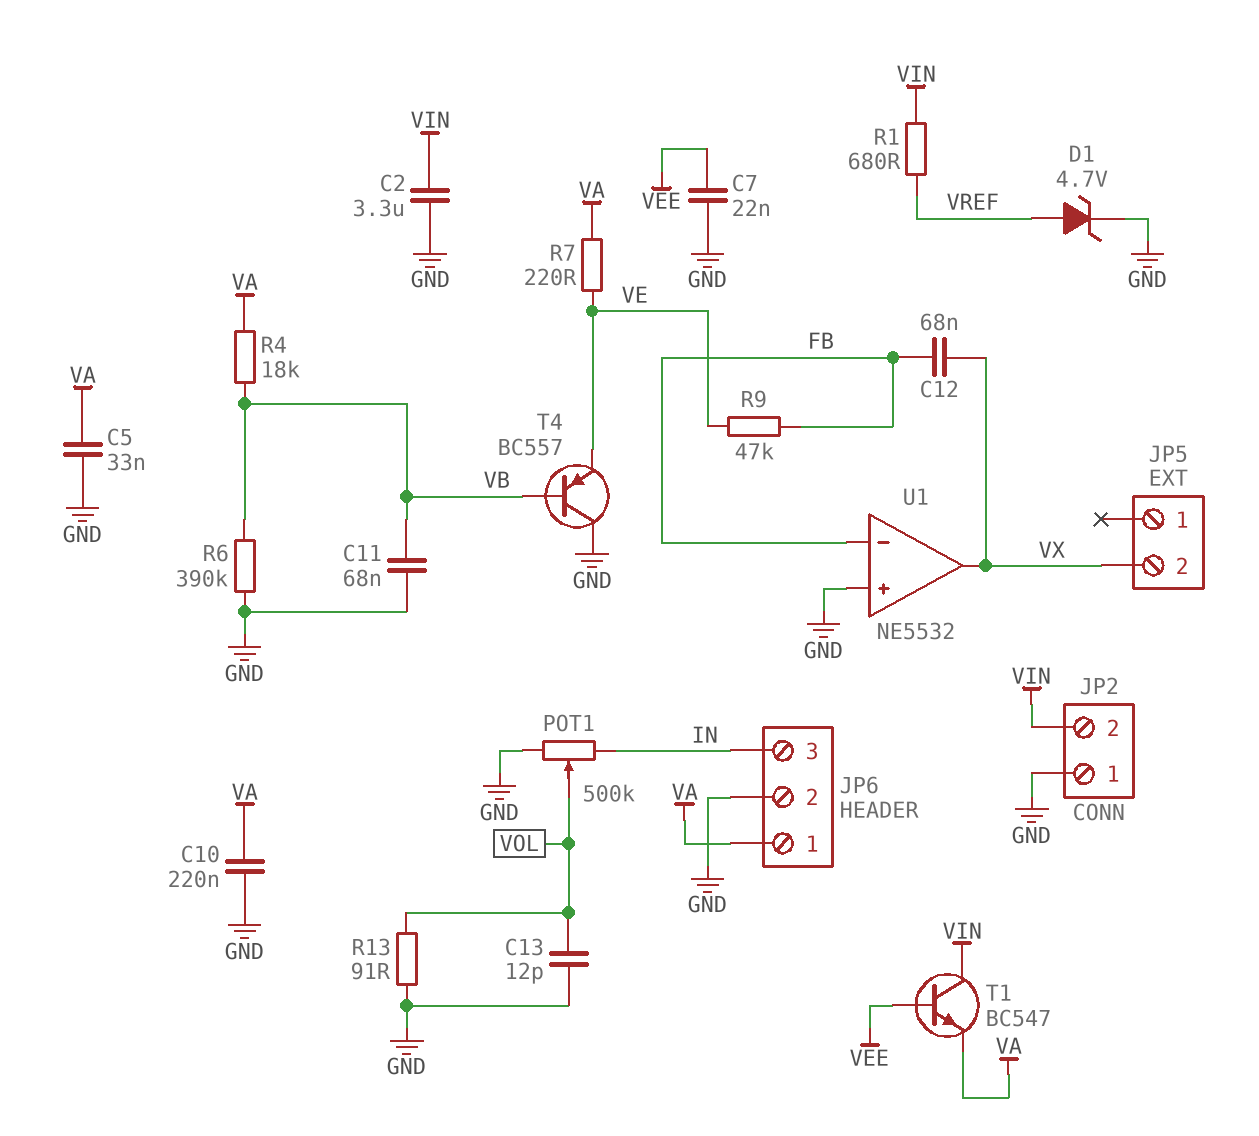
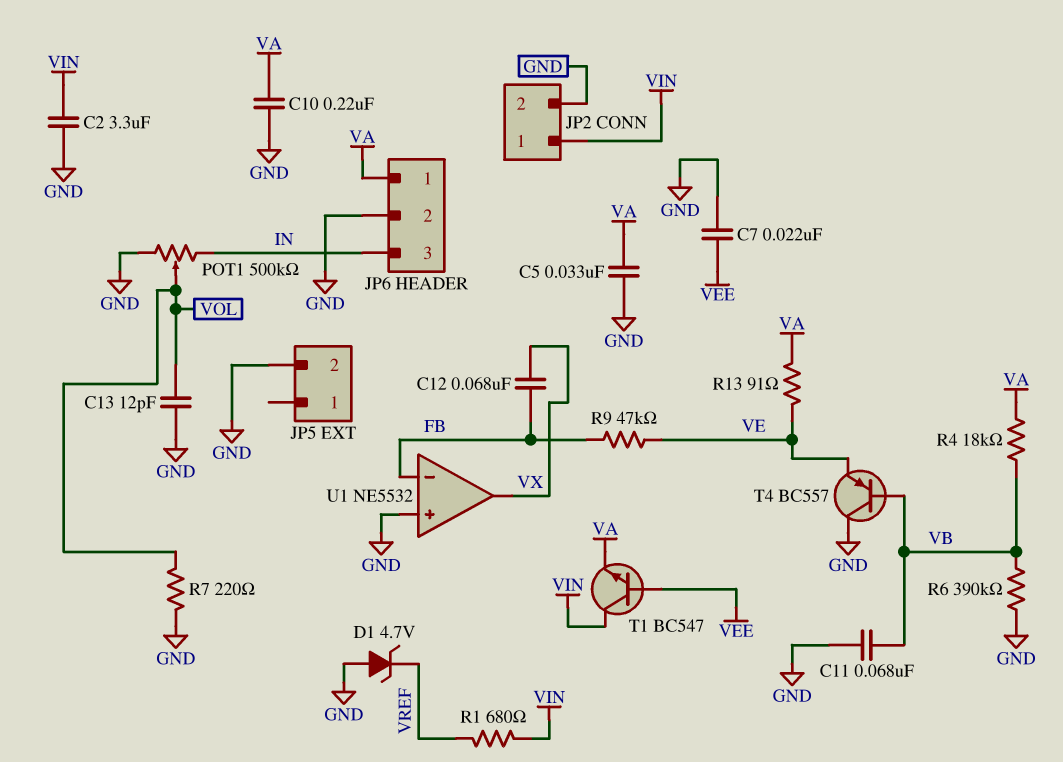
D1: zener 4.7V (A VREF, K GND) -> zener 4.7V (A GND, K VREF)
JP2 pin 1: GND -> VIN
JP2 pin 2: VIN -> GND
JP5 pin 2: VX -> GND
R7: 220 (VA, VE) -> 220 (GND, VOL)
R13: 91 (GND, VOL) -> 91 (VA, VE)

